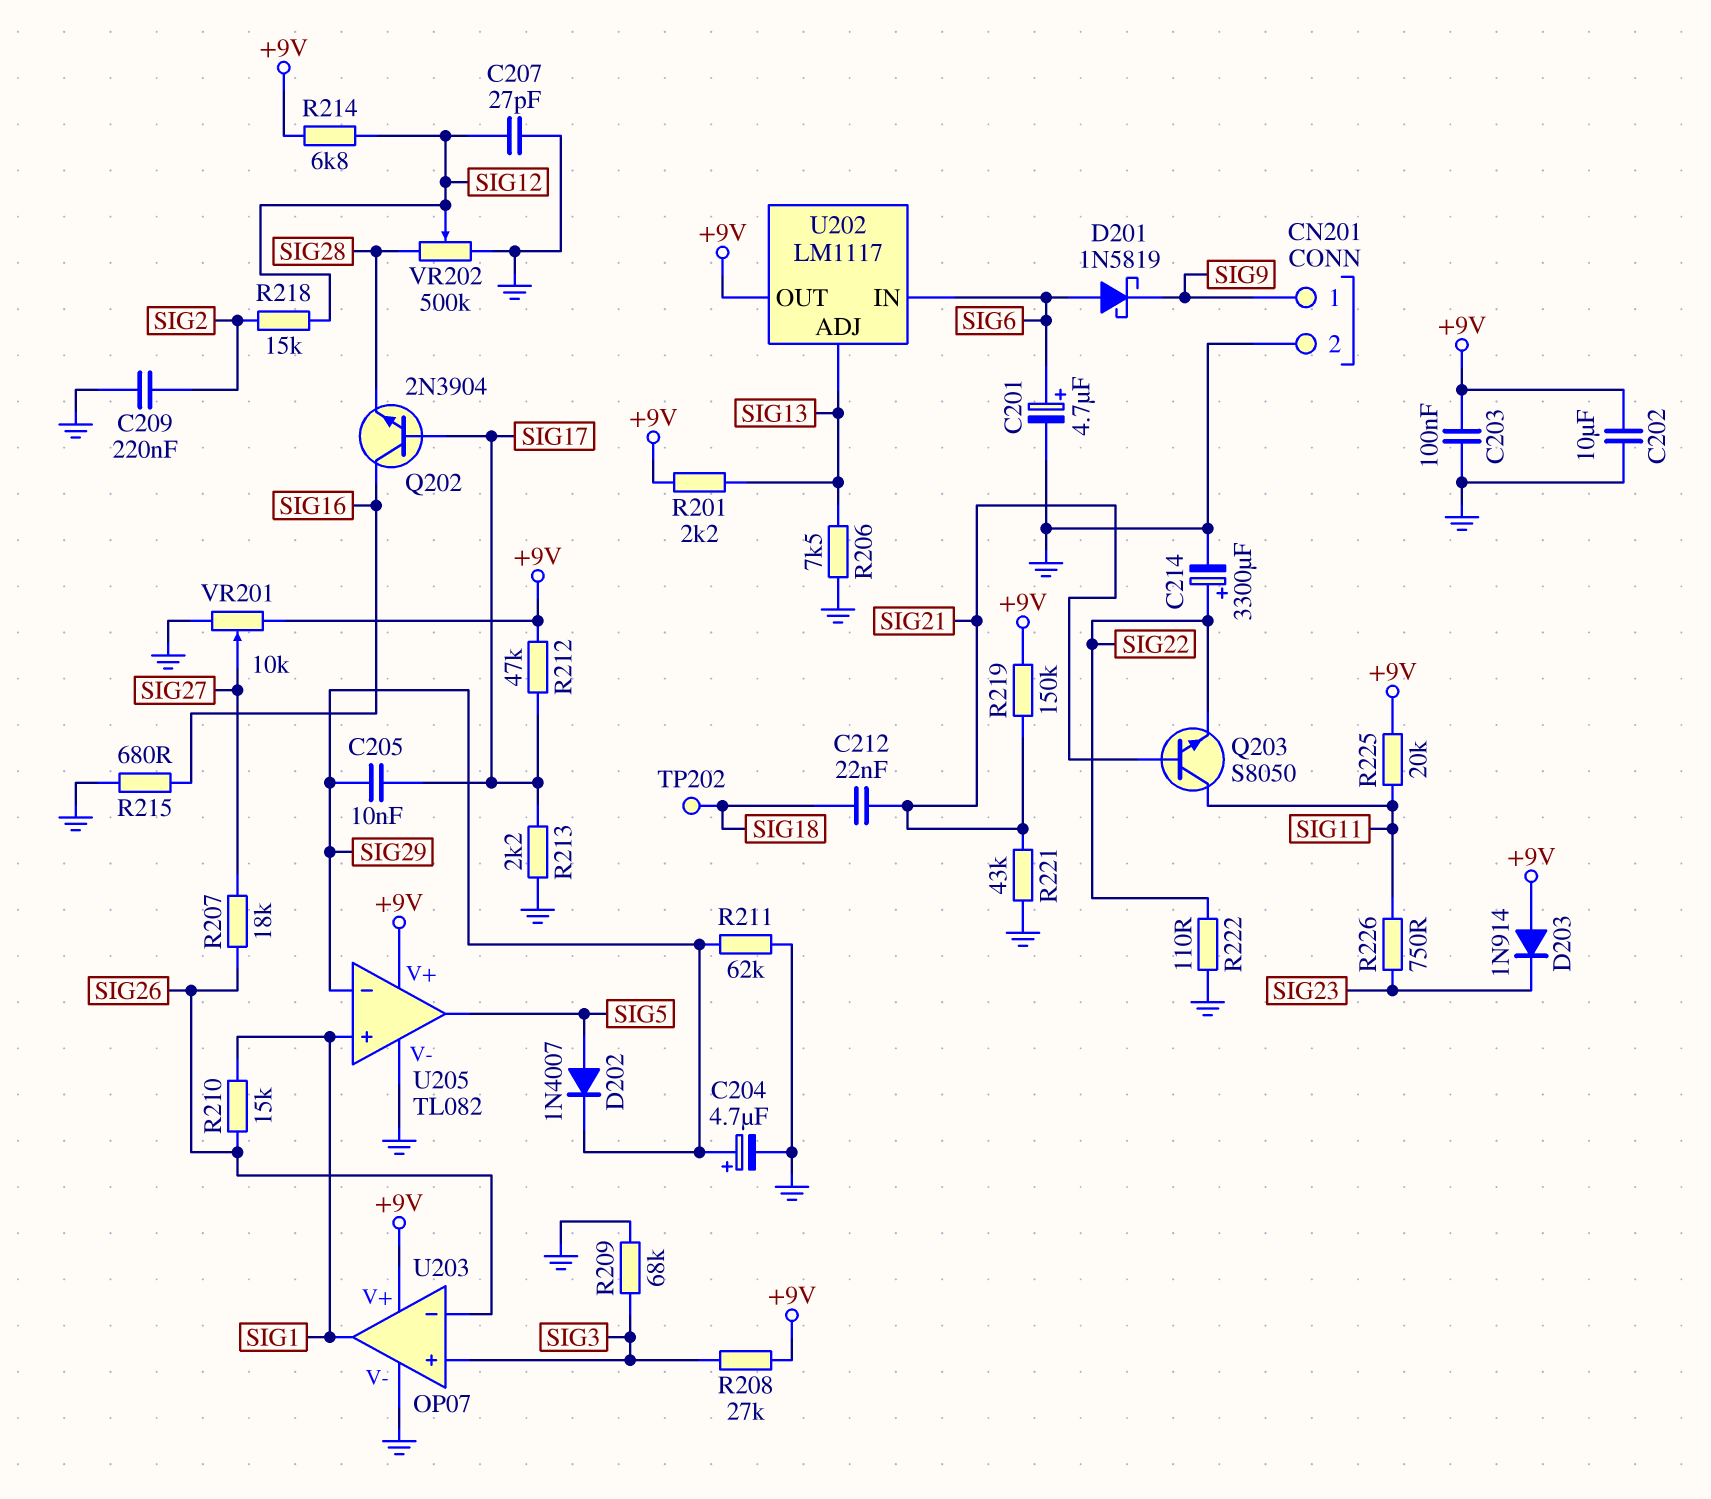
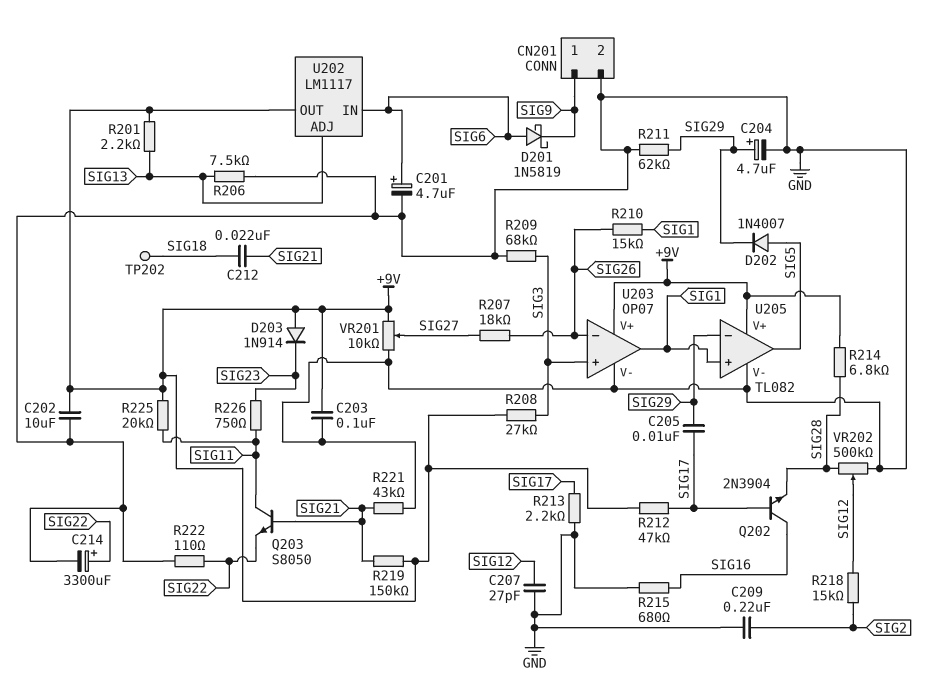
R214: 6.8k (+9V, SIG12) -> 6.8k (+9V, SIG28)

